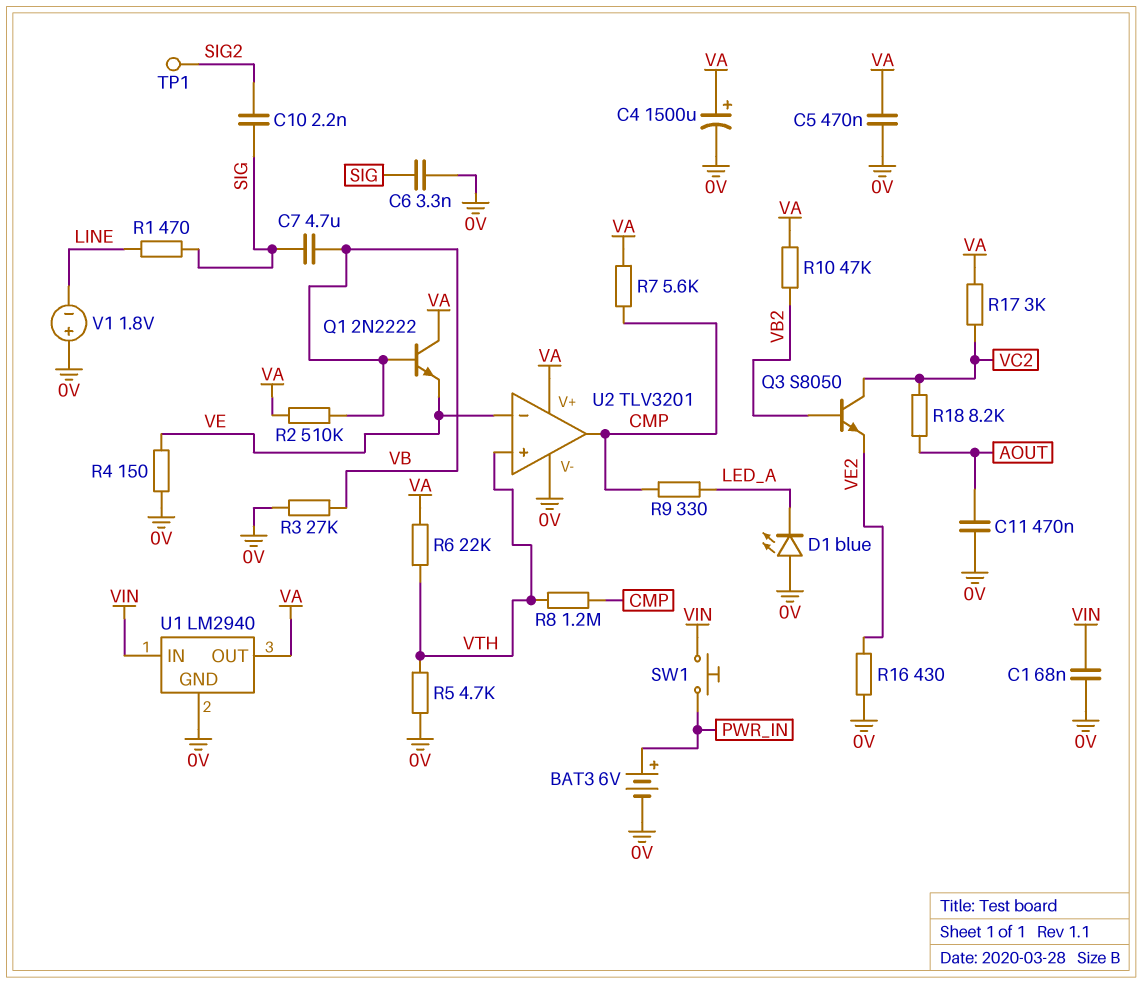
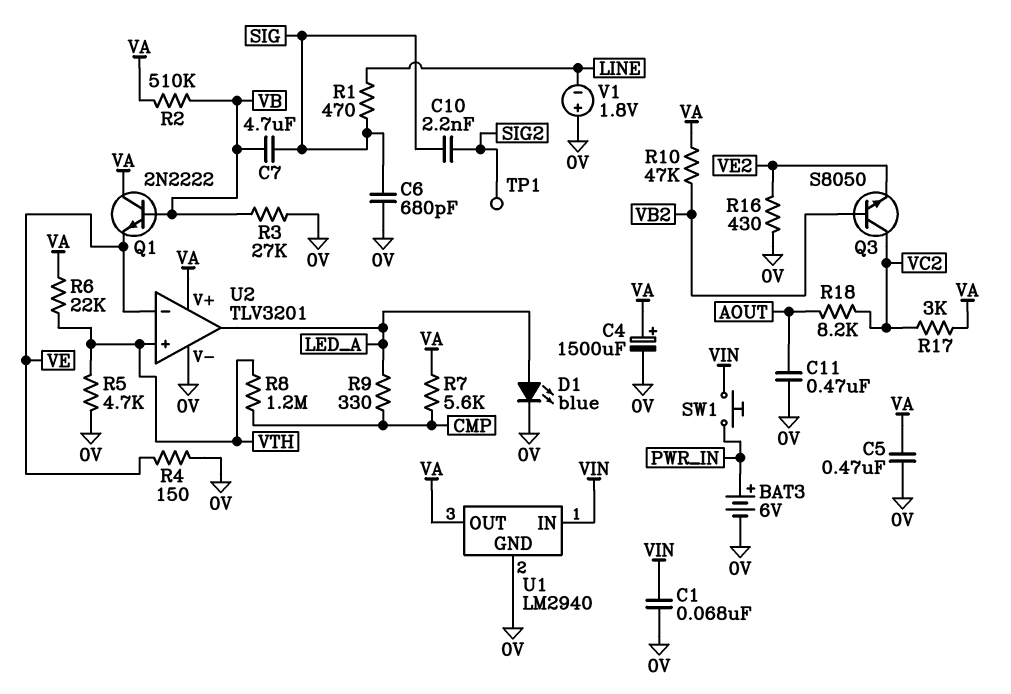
C6: 3.3nF (0V, SIG) -> 680pF (0V, SIG)
D1: LED blue (A 0V, K LED_A) -> LED blue (A LED_A, K 0V)
U2 pin out: CMP -> LED_A

